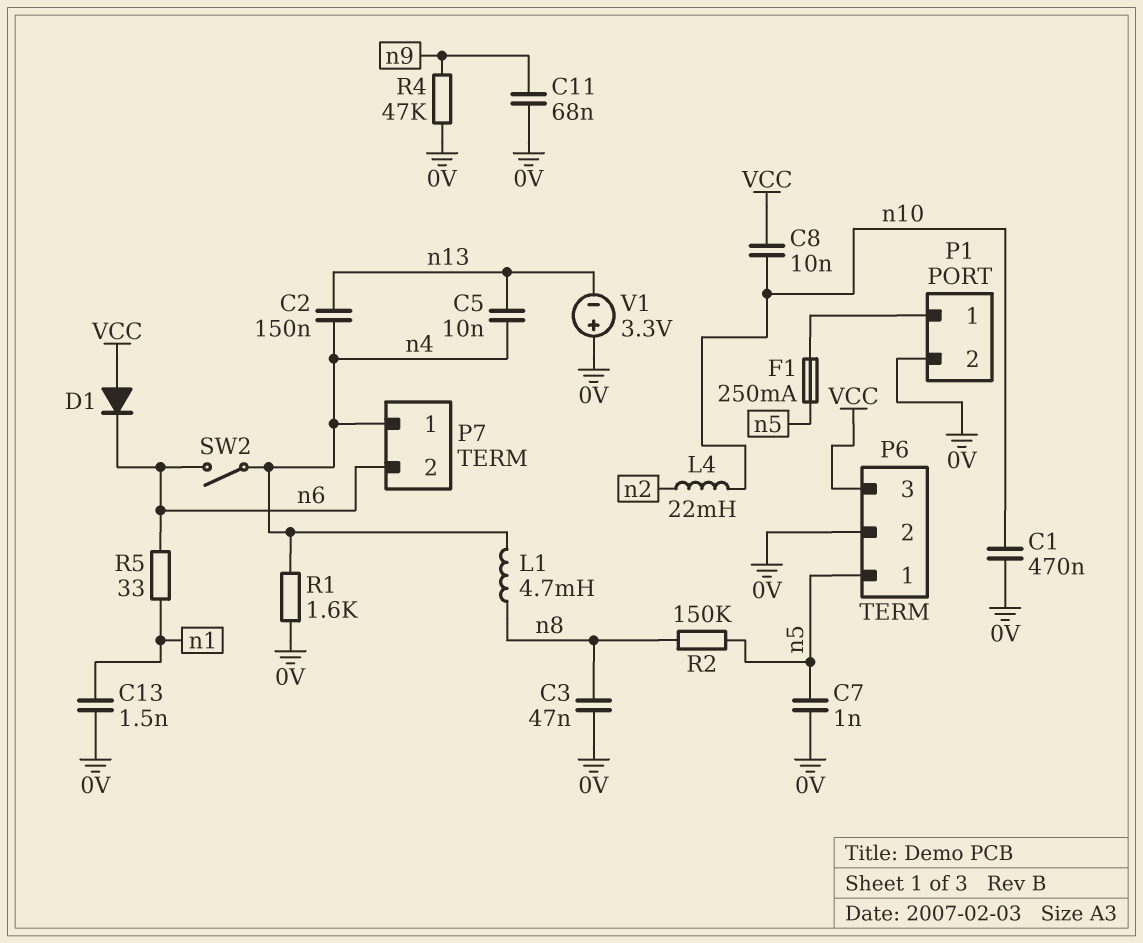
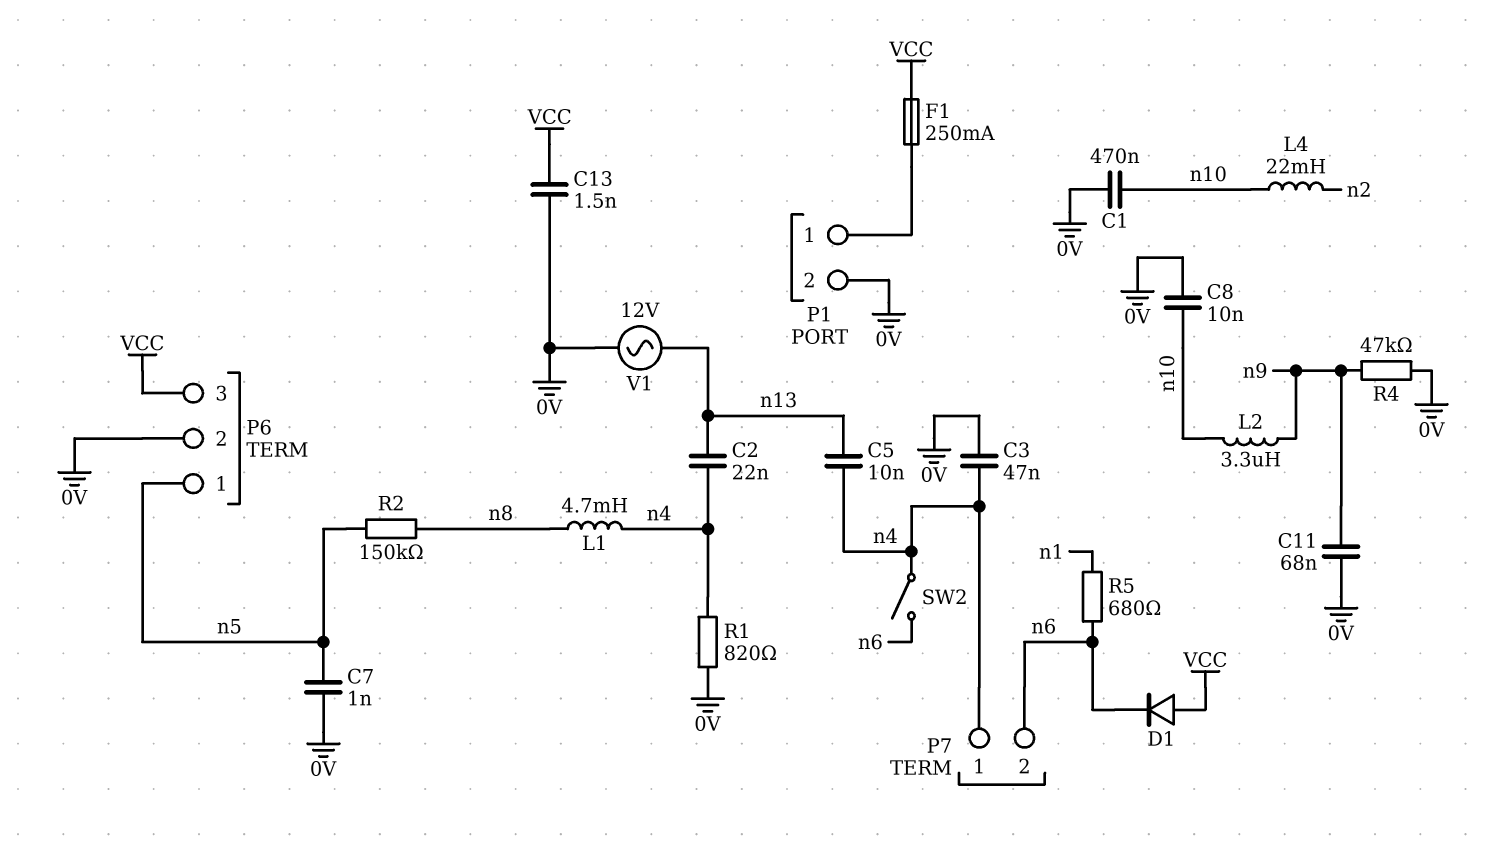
C2: 150nF (n4, n13) -> 22nF (n4, n13)
C3: 47nF (0V, n8) -> 47nF (0V, n4)
C8: 10nF (VCC, n10) -> 10nF (0V, n10)
C13: 1.5nF (0V, n1) -> 1.5nF (0V, VCC)
F1: 250mA (P1/1, n5) -> 250mA (P1/1, VCC)
L2: none -> 3.3uH (n9, n10)
R1: 1.6k (0V, n4) -> 820 (0V, n4)
R5: 33 (n1, n6) -> 680 (n1, n6)
V1: 3.3V (plus 0V, minus n13) -> AC 12V (0V, n13)

